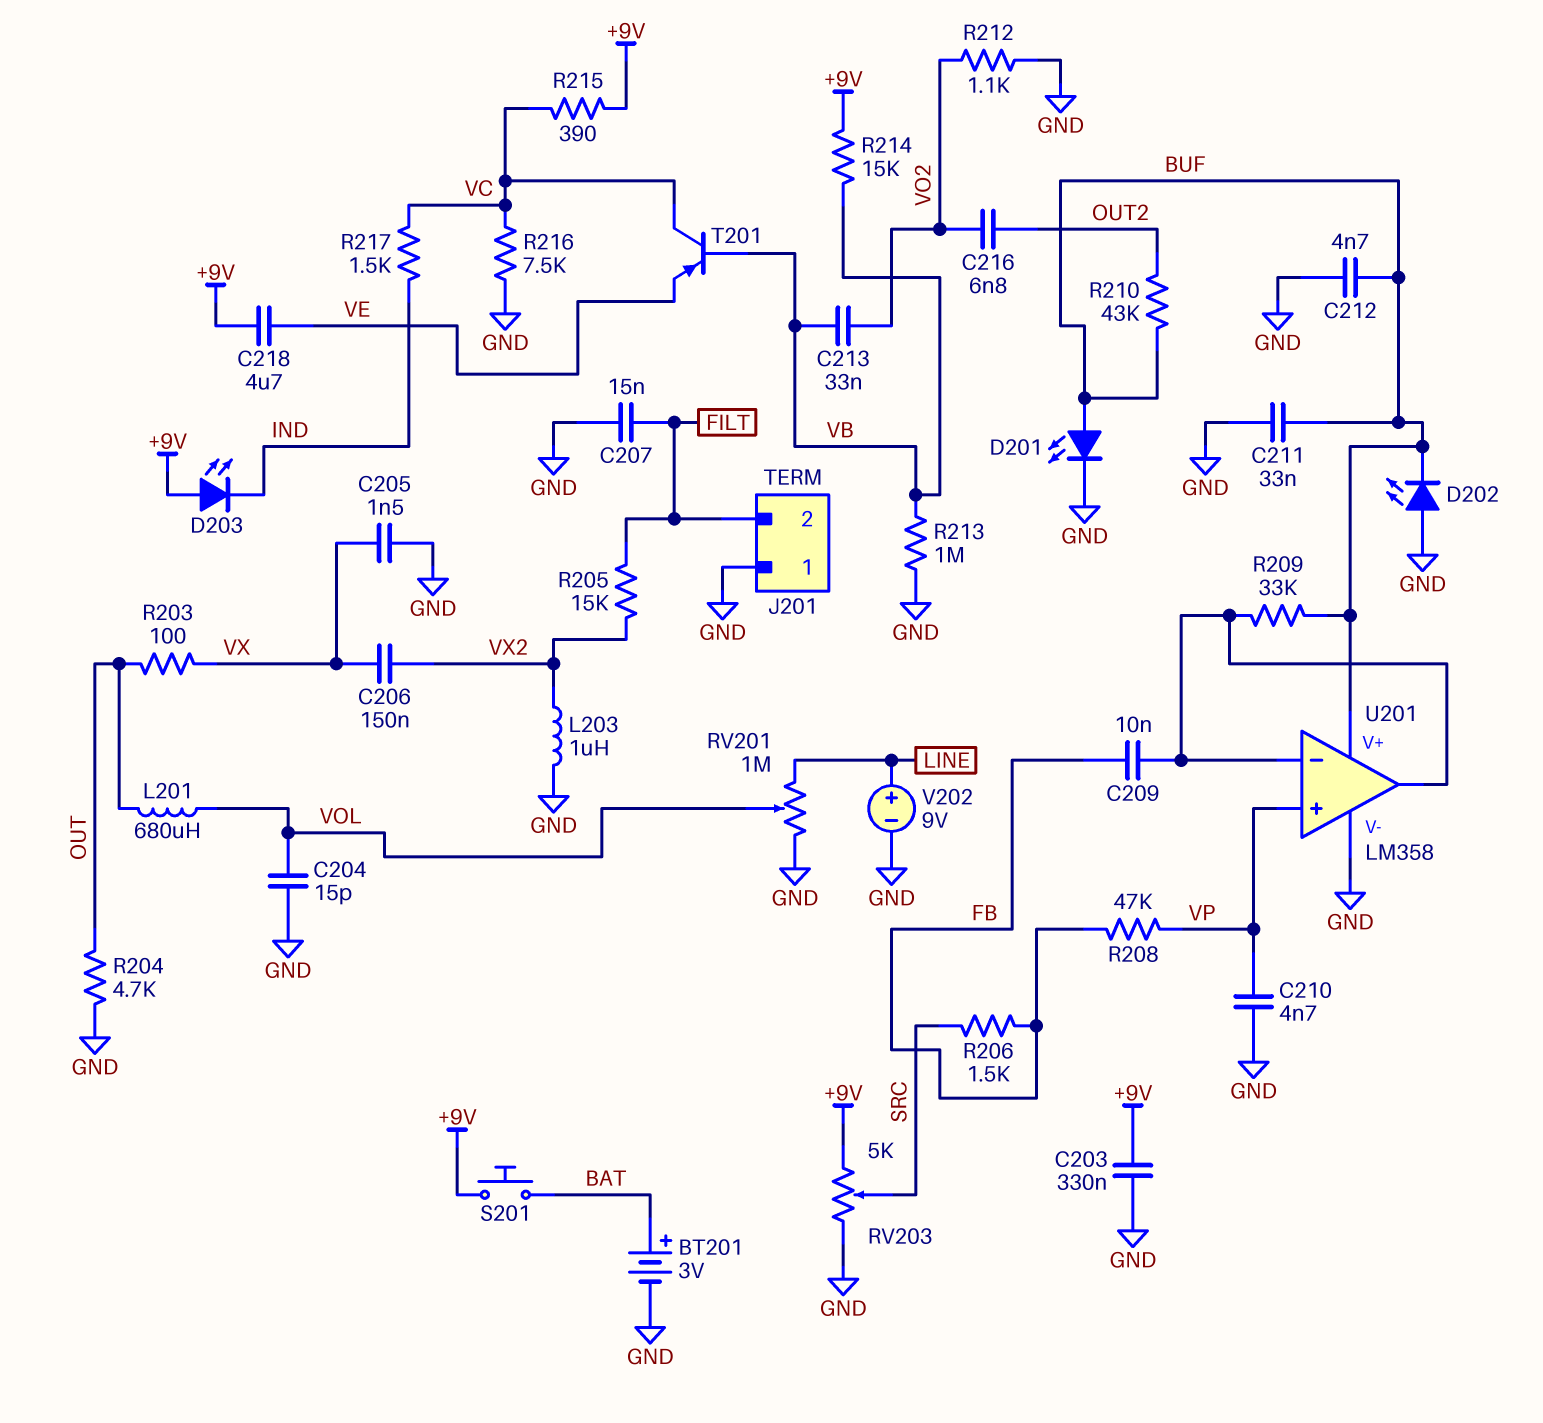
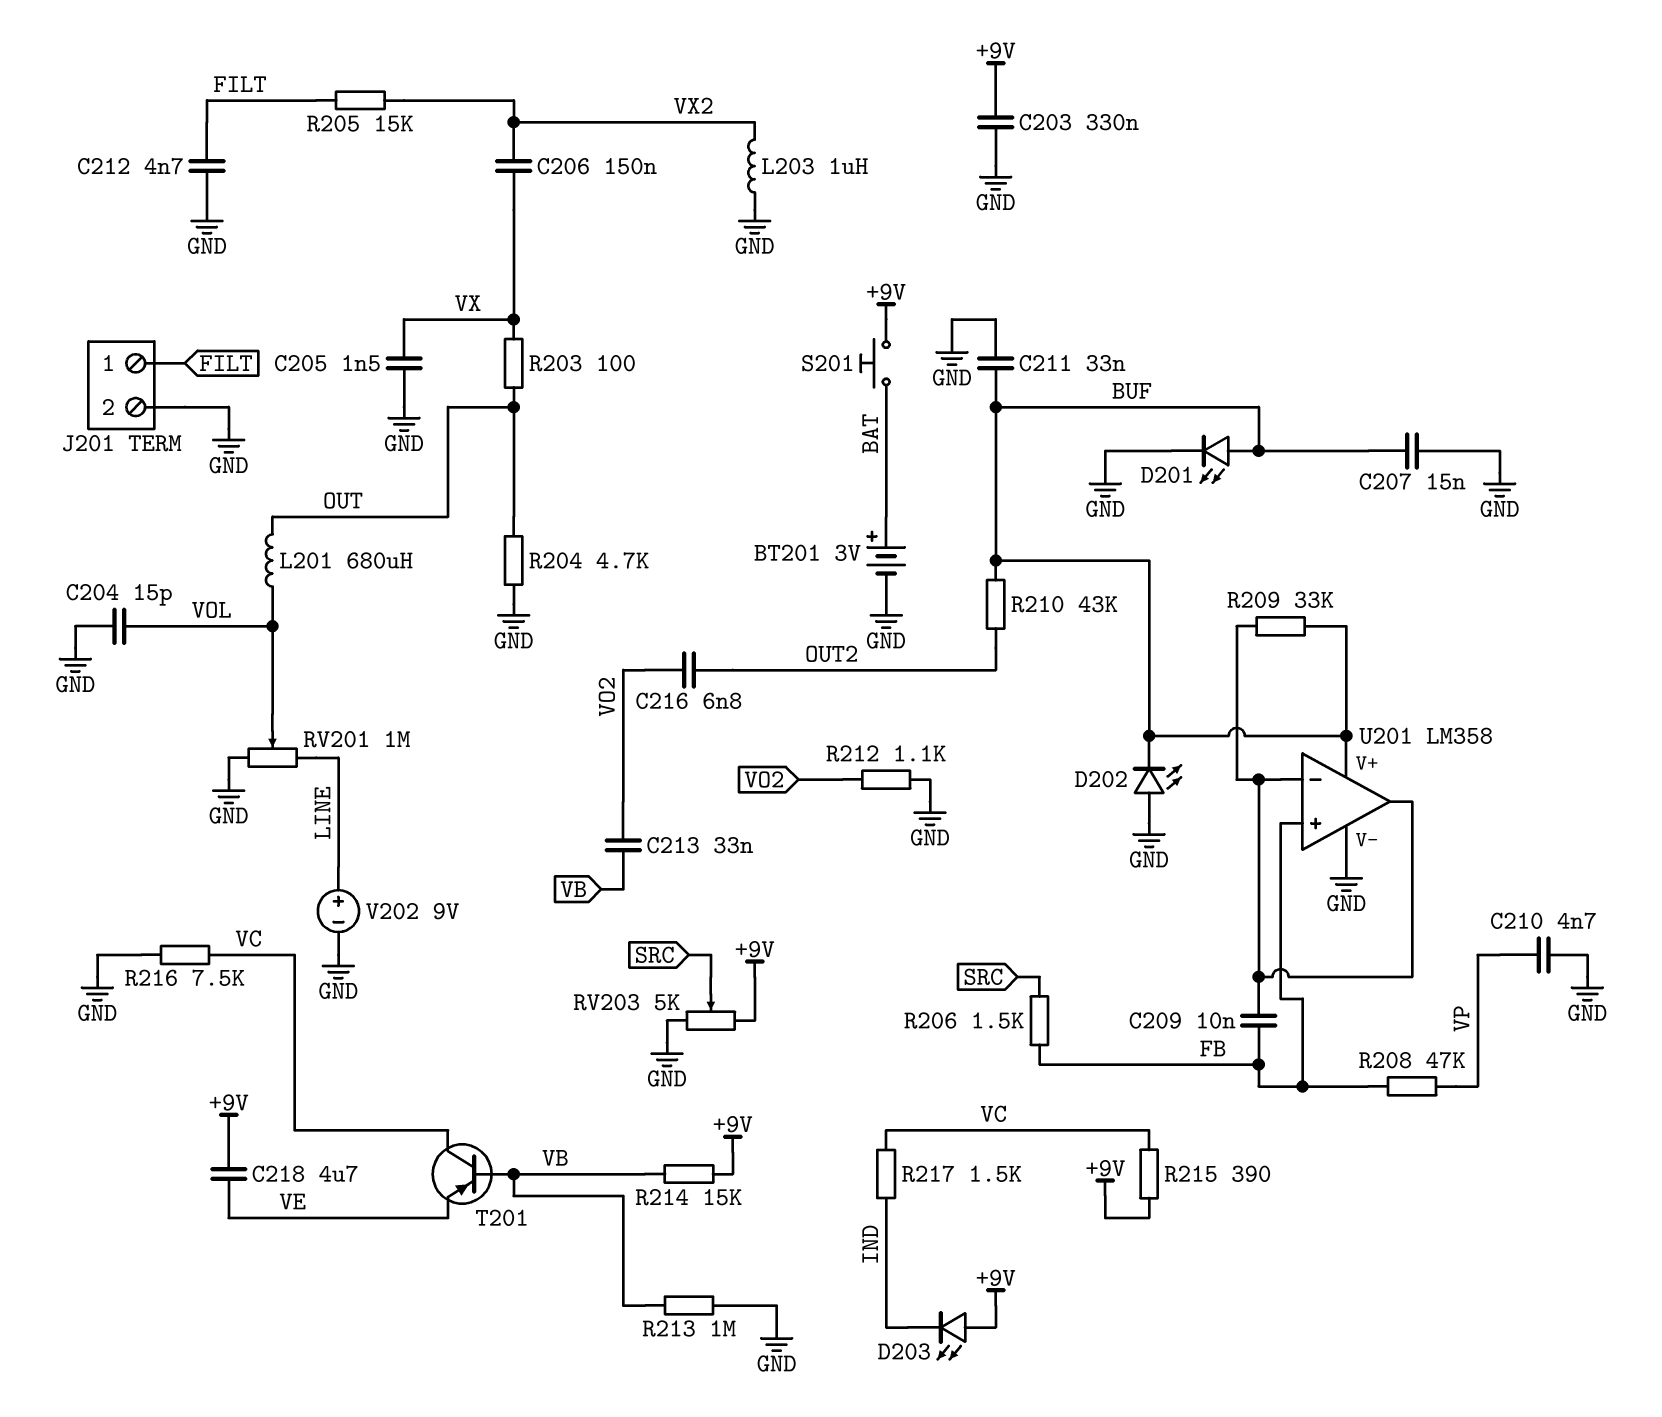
C207: 15nF (FILT, GND) -> 15nF (BUF, GND)
C212: 4.7nF (BUF, GND) -> 4.7nF (FILT, GND)
J201 pin 1: GND -> FILT
J201 pin 2: FILT -> GND
U201 pin in+: VP -> FB

